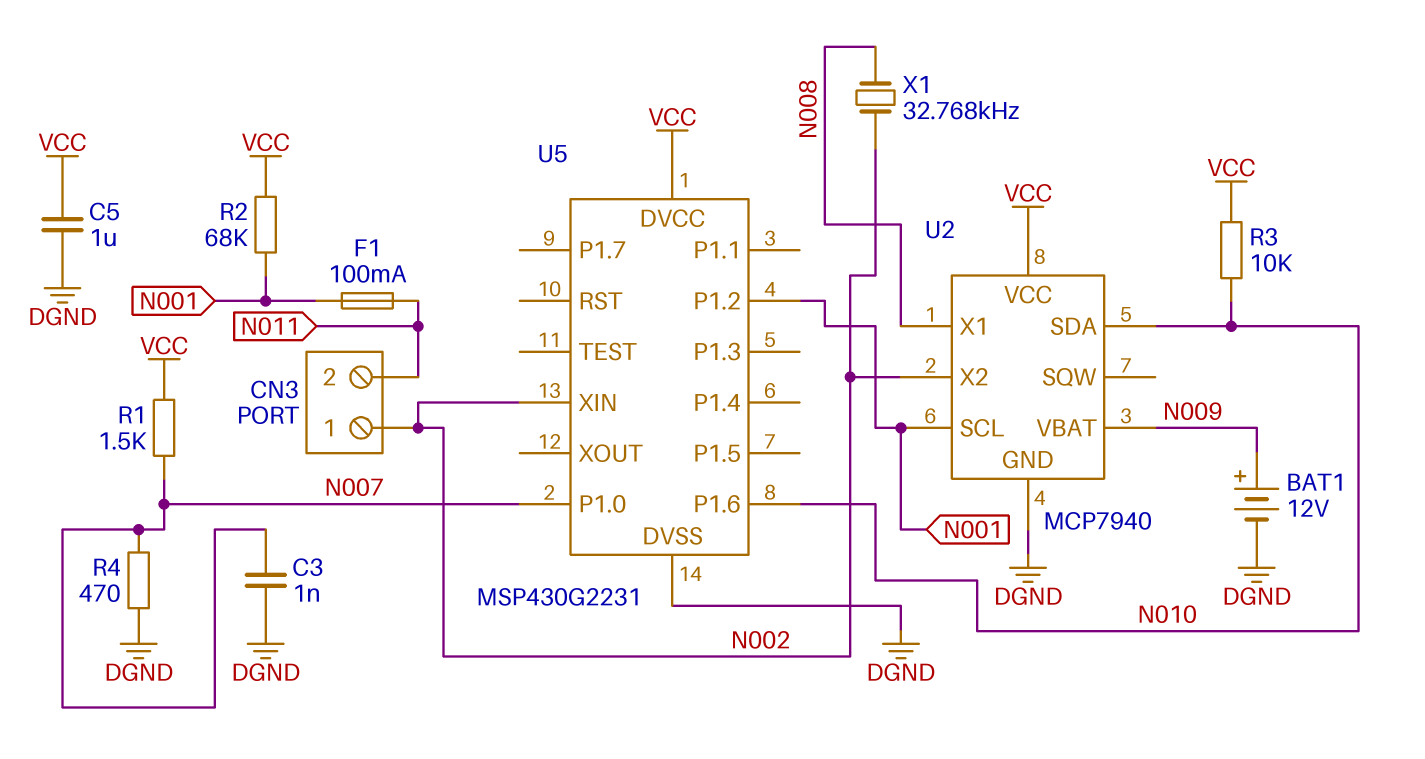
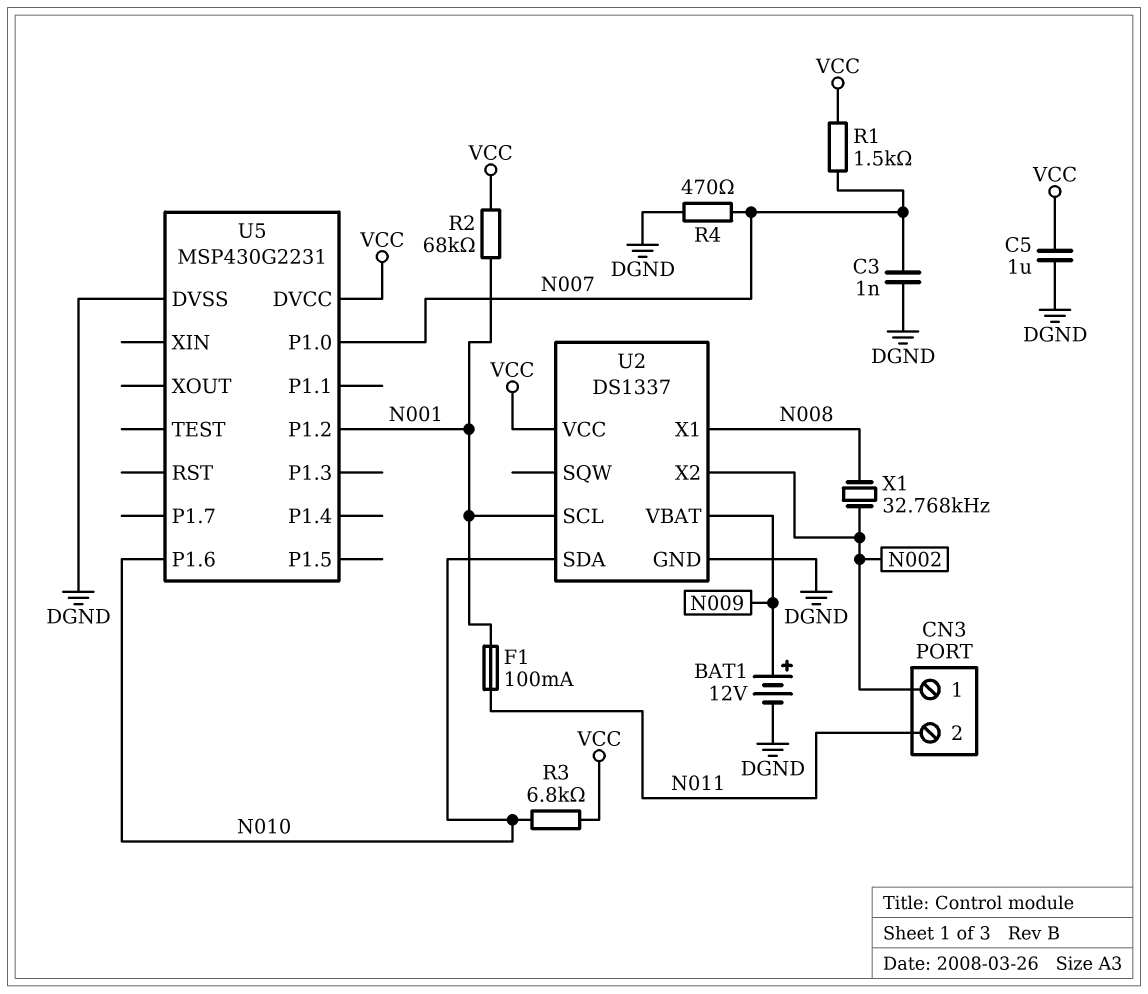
R3: 10k (N010, VCC) -> 6.8k (N010, VCC)
U2: MCP7940 -> DS1337
U5 pin XIN: N002 -> none

